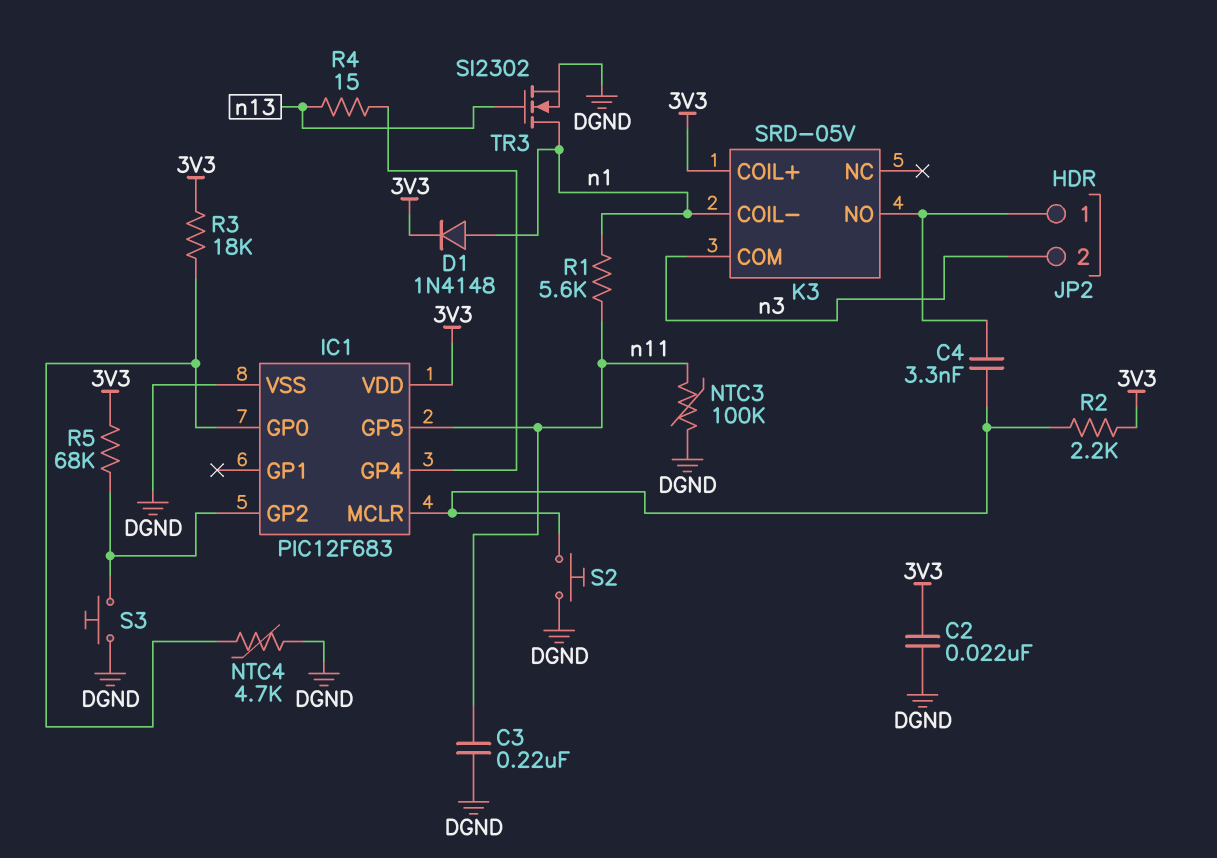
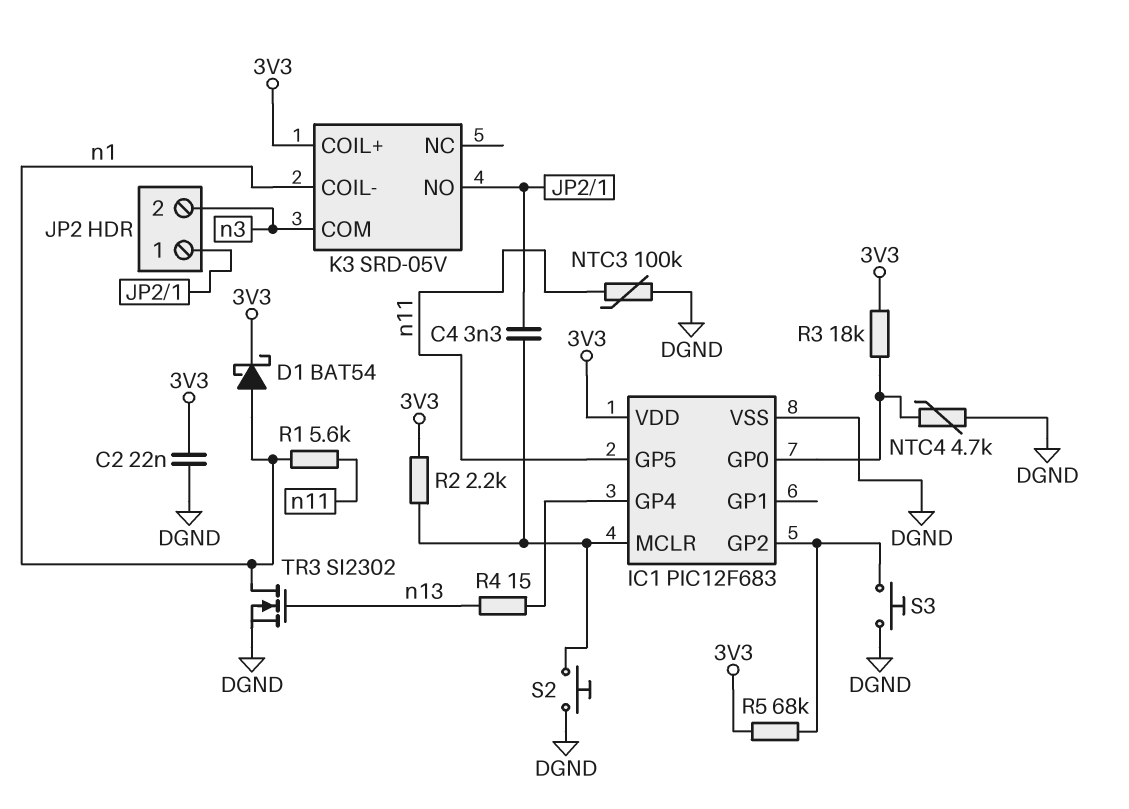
C3: 220nF (DGND, n11) -> none
D1: diode 1N4148 (A n1, K 3V3) -> schottky BAT54 (A n1, K 3V3)

